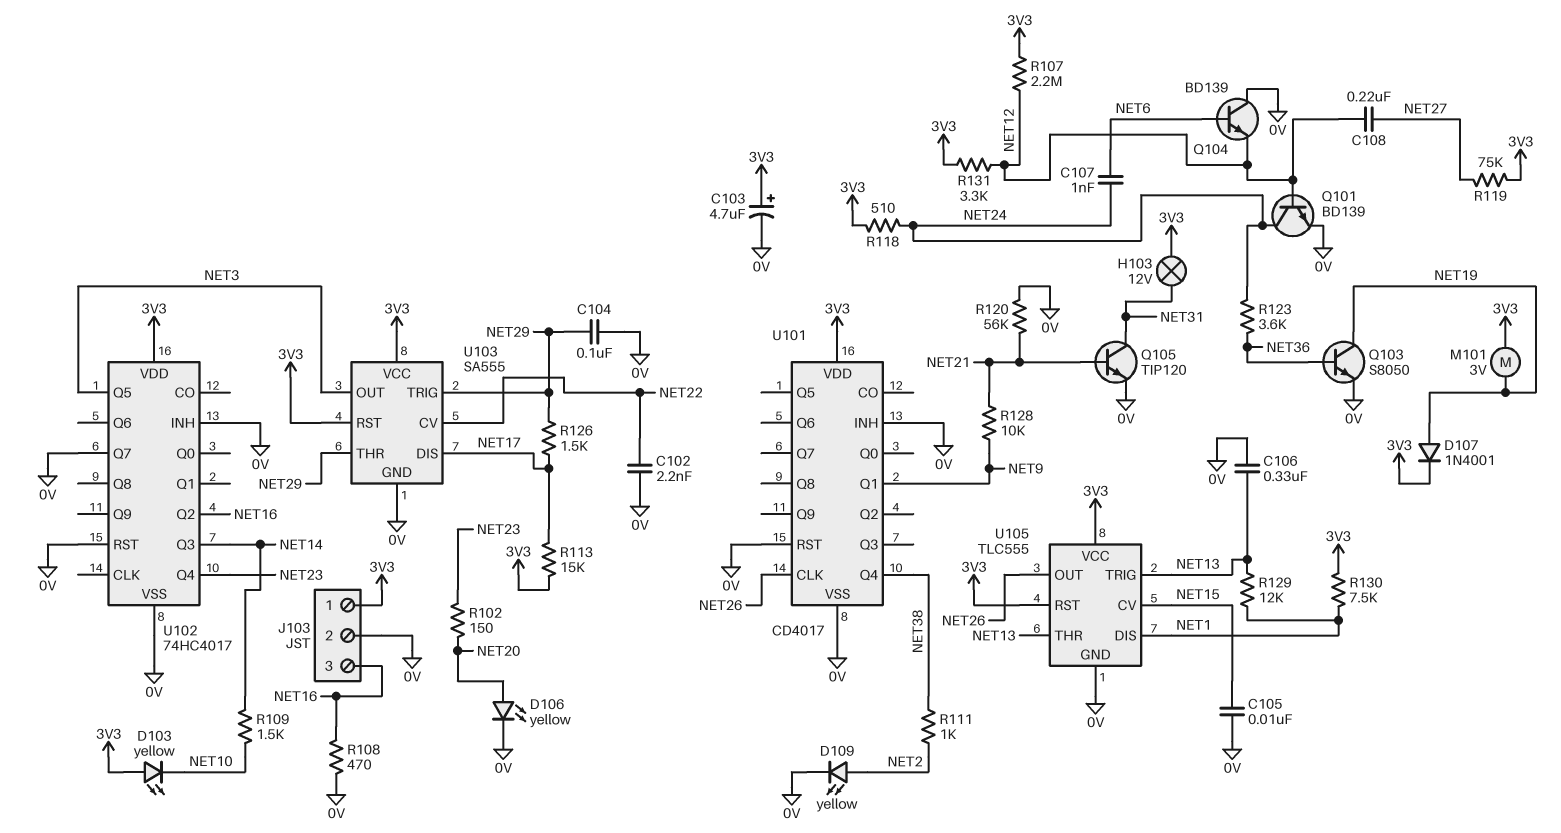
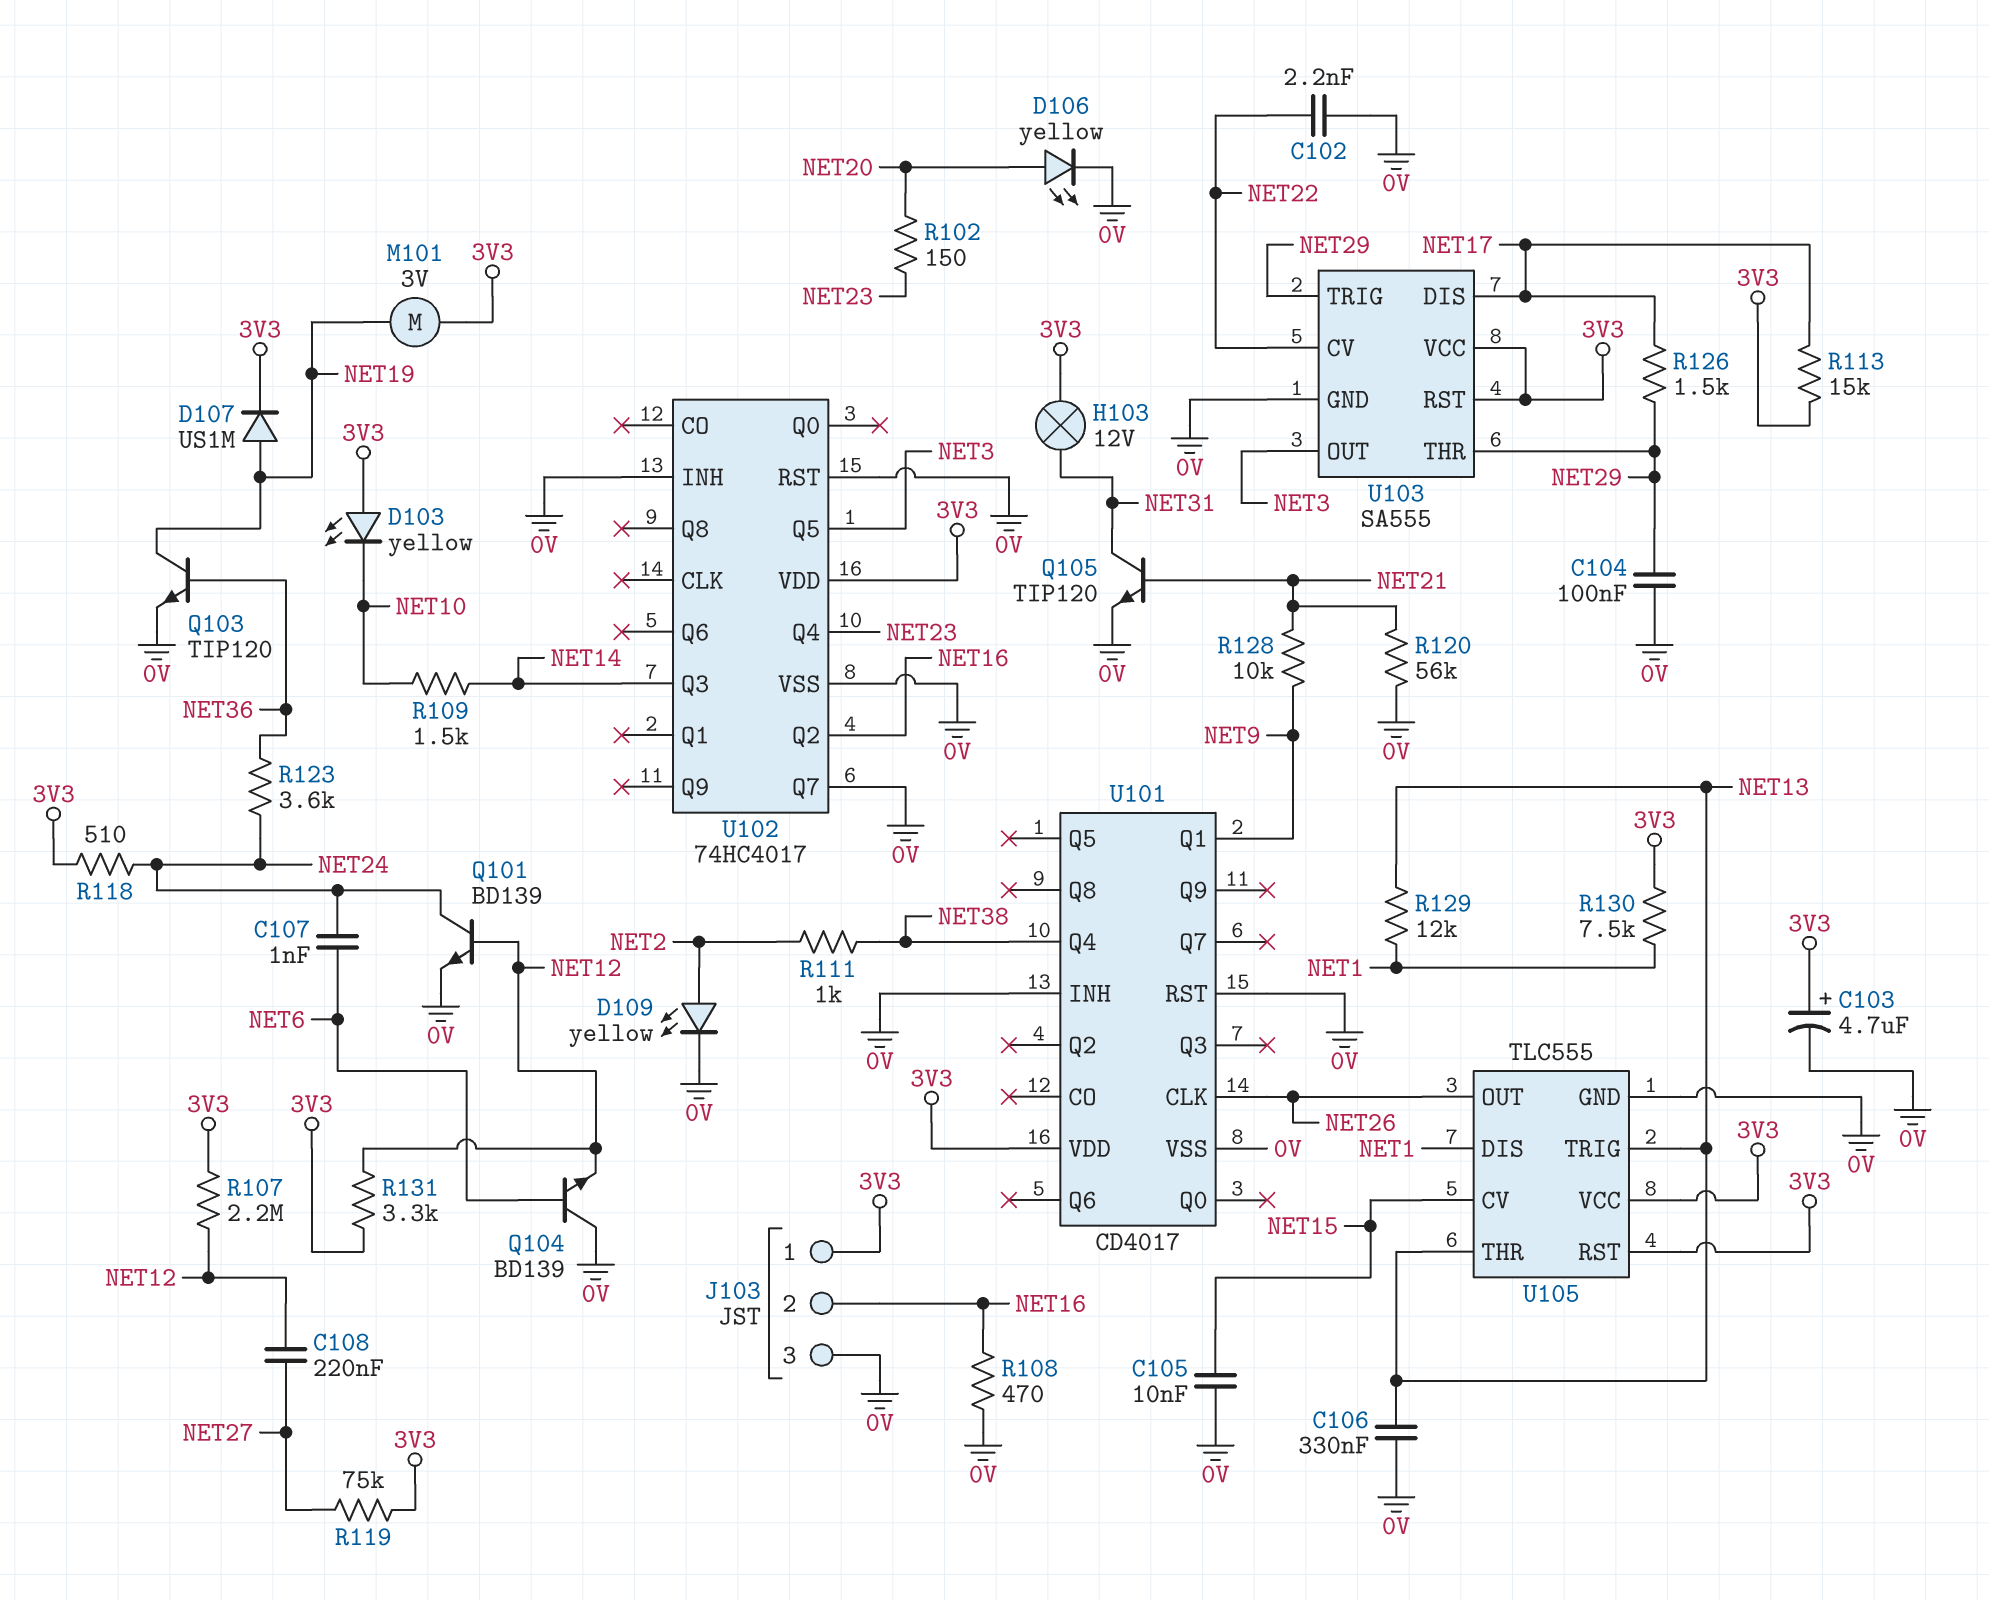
D107: diode 1N4001 (A NET19, K 3V3) -> diode US1M (A NET19, K 3V3)
J103 pin 2: 0V -> NET16
J103 pin 3: NET16 -> 0V
Q103: NPN S8050 (B NET36, C NET19, E 0V) -> NPN TIP120 (B NET36, C NET19, E 0V)

